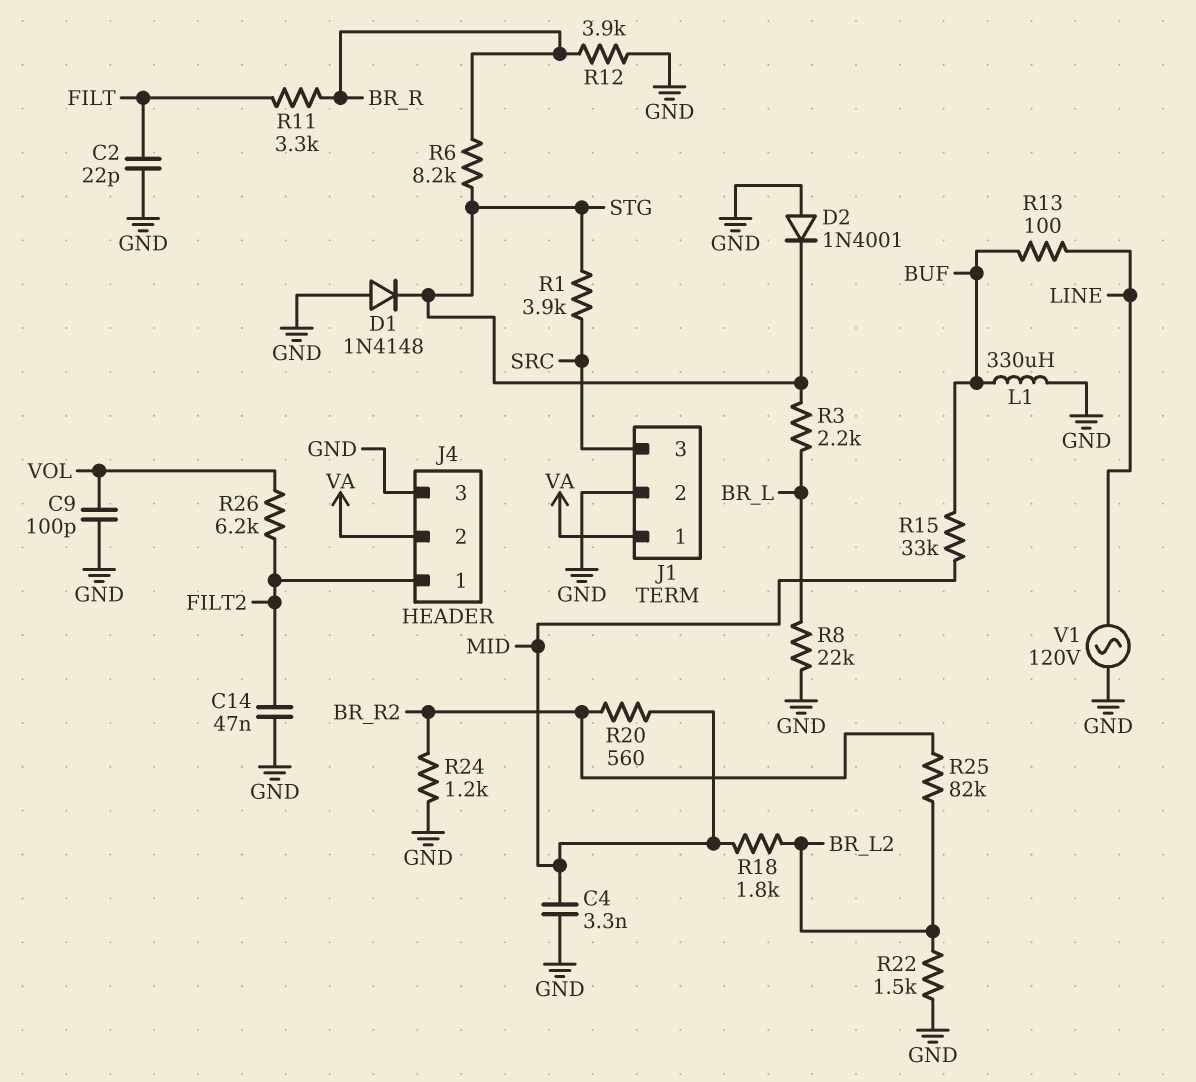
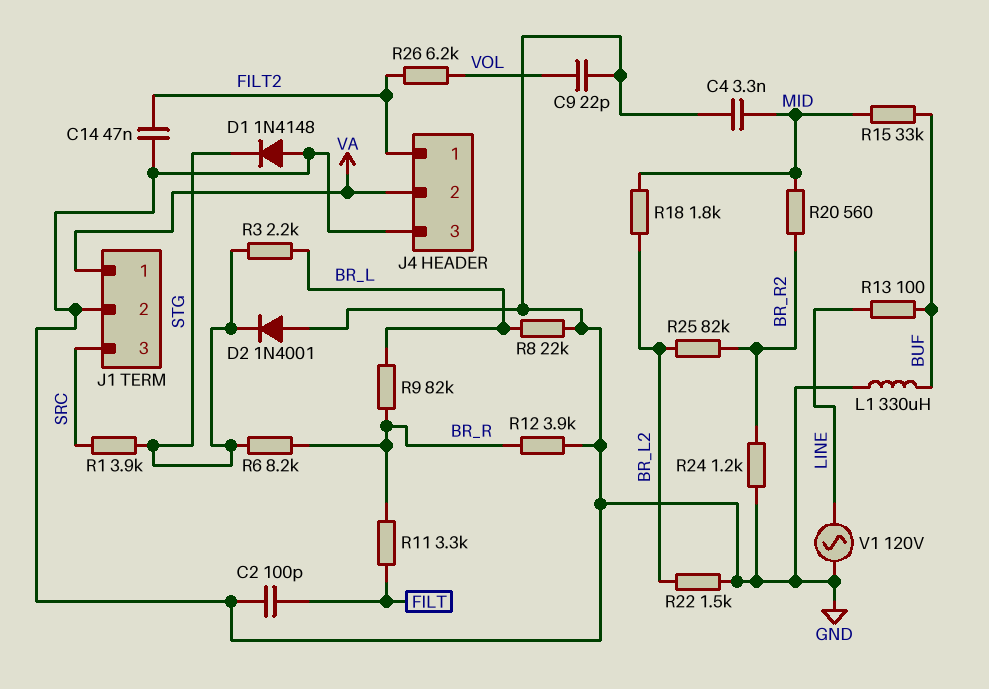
C2: 22pF (FILT, GND) -> 100pF (FILT, GND)
C9: 100pF (GND, VOL) -> 22pF (GND, VOL)
R9: none -> 82k (BR_L, BR_R)

